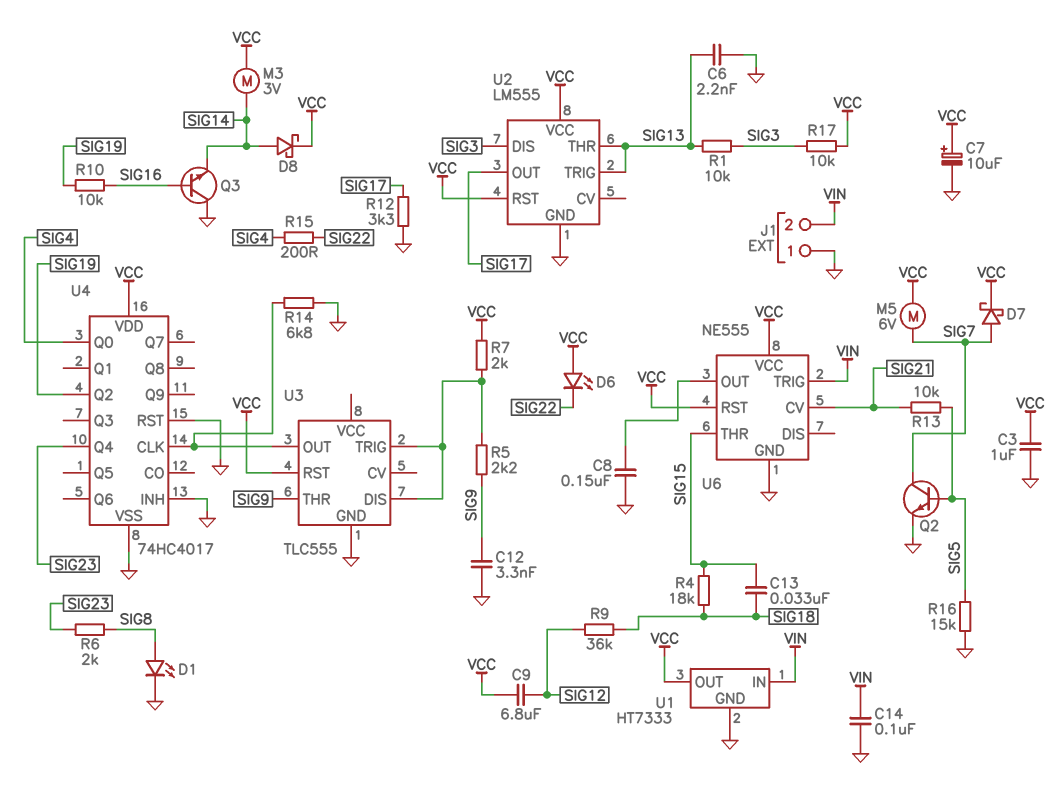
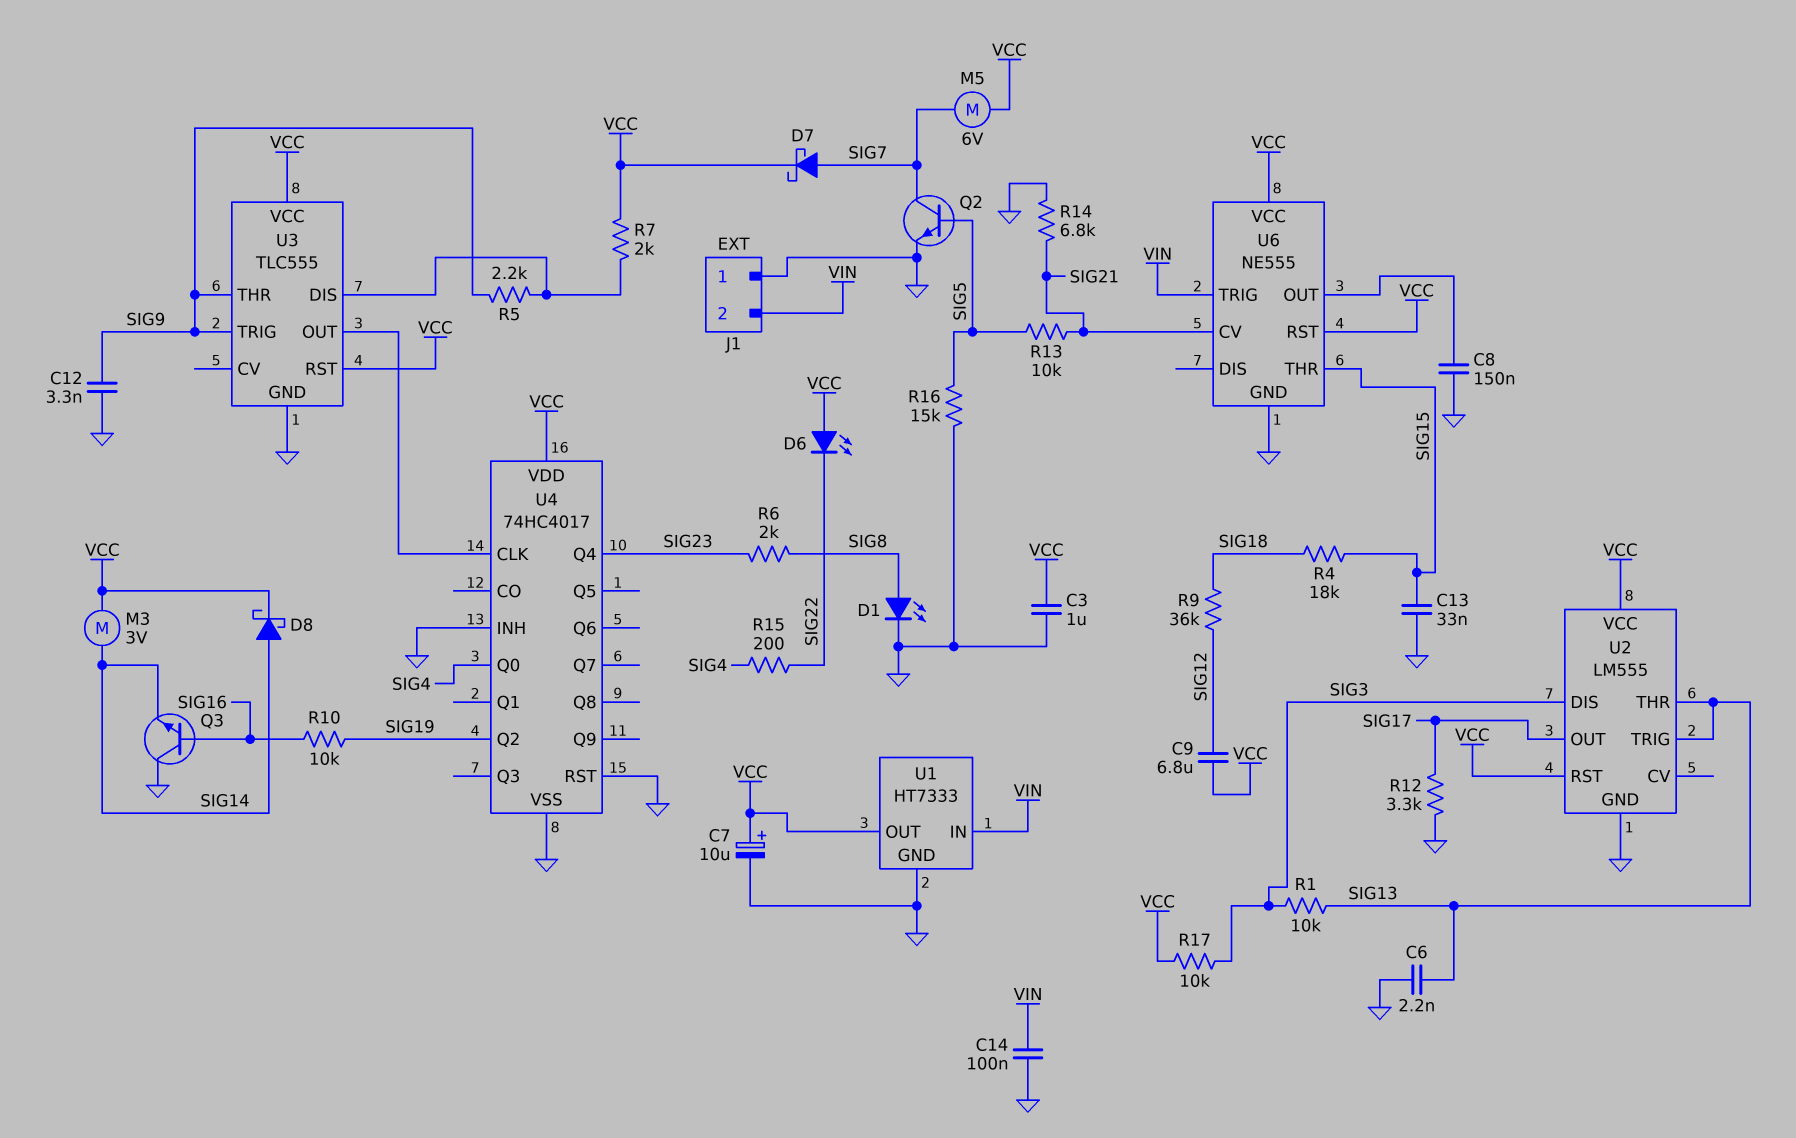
C13: 33nF (SIG15, SIG18) -> 33nF (GND, SIG15)
R14: 6.8k (GND, U3/OUT) -> 6.8k (GND, SIG21)
U3 pin TRIG: U3/DIS -> SIG9
U3 pin VCC: none -> VCC

